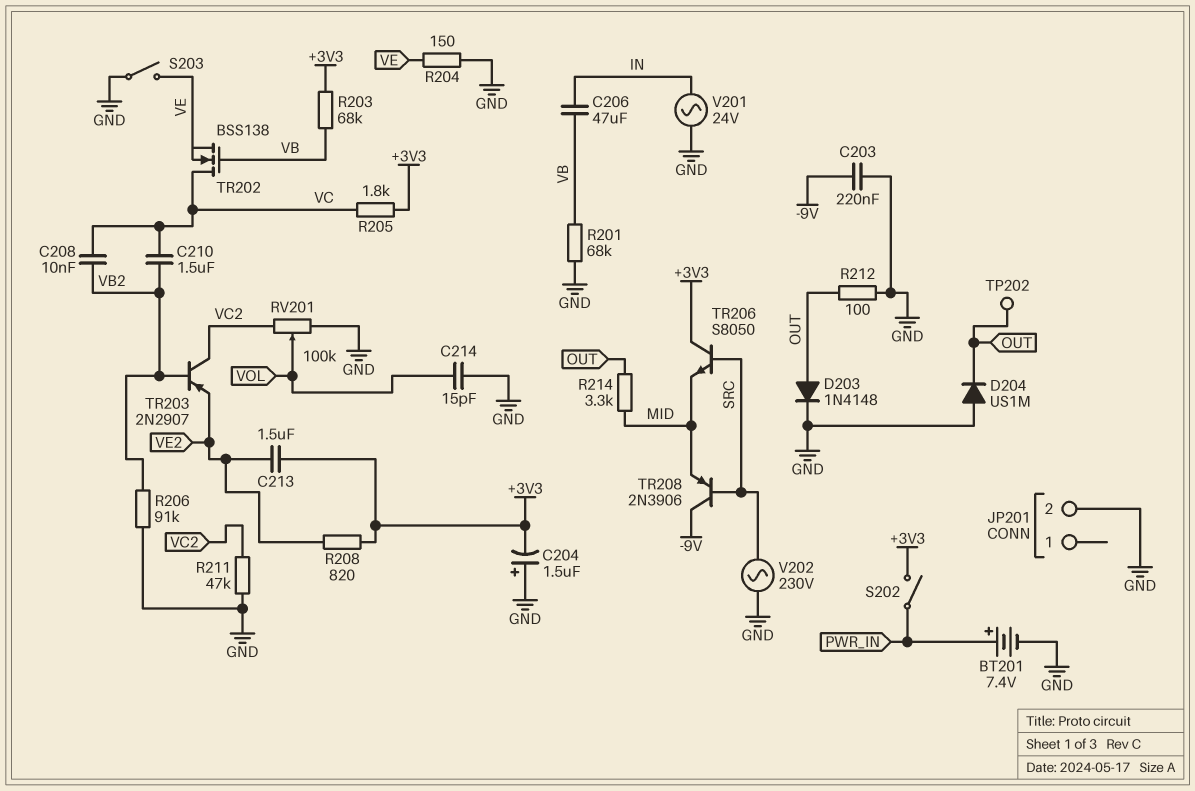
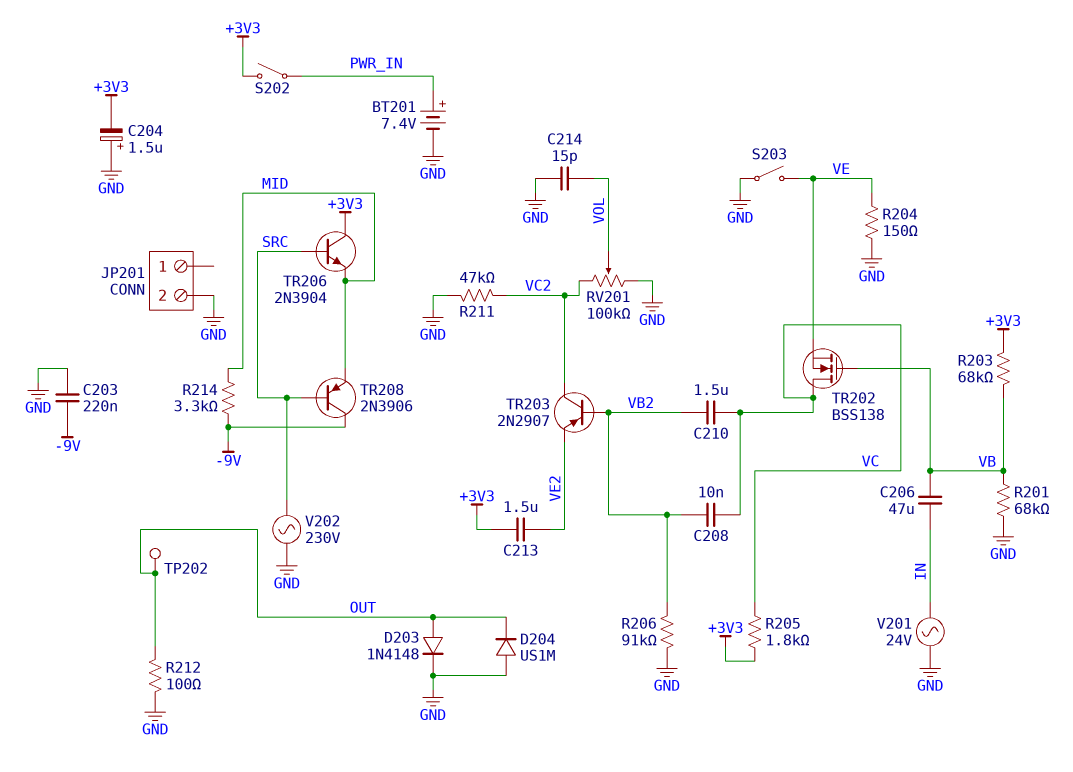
R208: 820 (+3V3, VE2) -> none
R214: 3.3k (MID, OUT) -> 3.3k (-9V, MID)
TR206: NPN S8050 (B SRC, C +3V3, E MID) -> NPN 2N3904 (B SRC, C +3V3, E MID)

